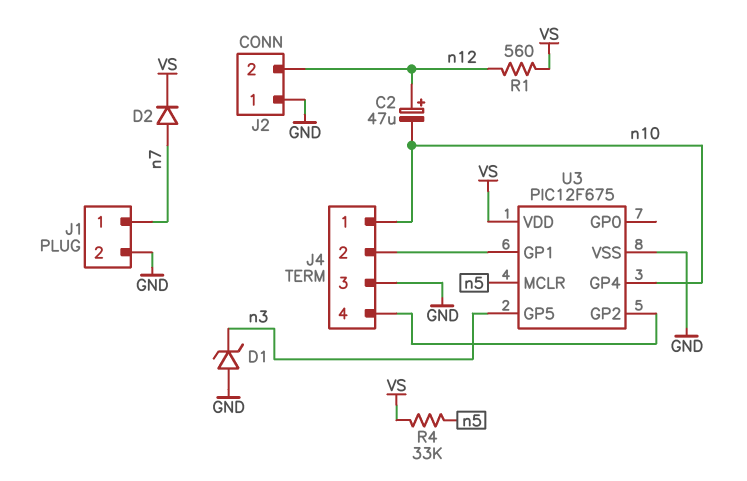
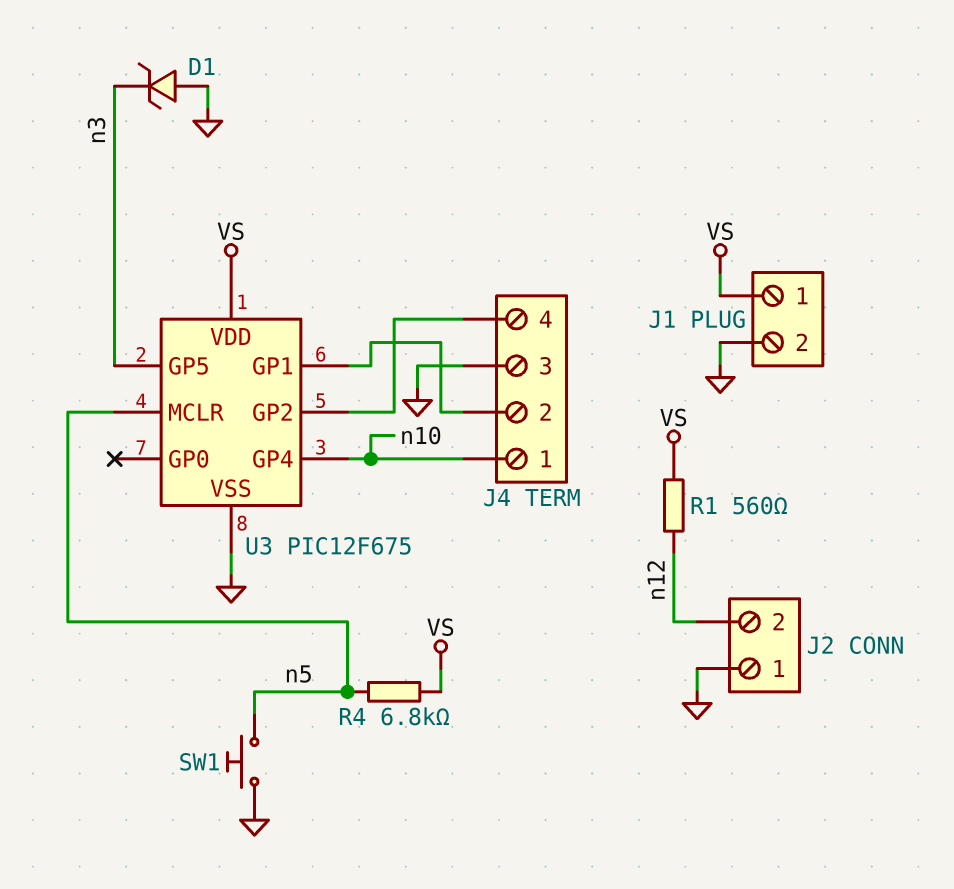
C2: 47uF (plus n12, minus n10) -> none
D2: diode (A n7, K VS) -> none
J1 pin 1: n7 -> VS
R4: 33k (VS, n5) -> 6.8k (VS, n5)
SW1: none -> button (GND, n5)

